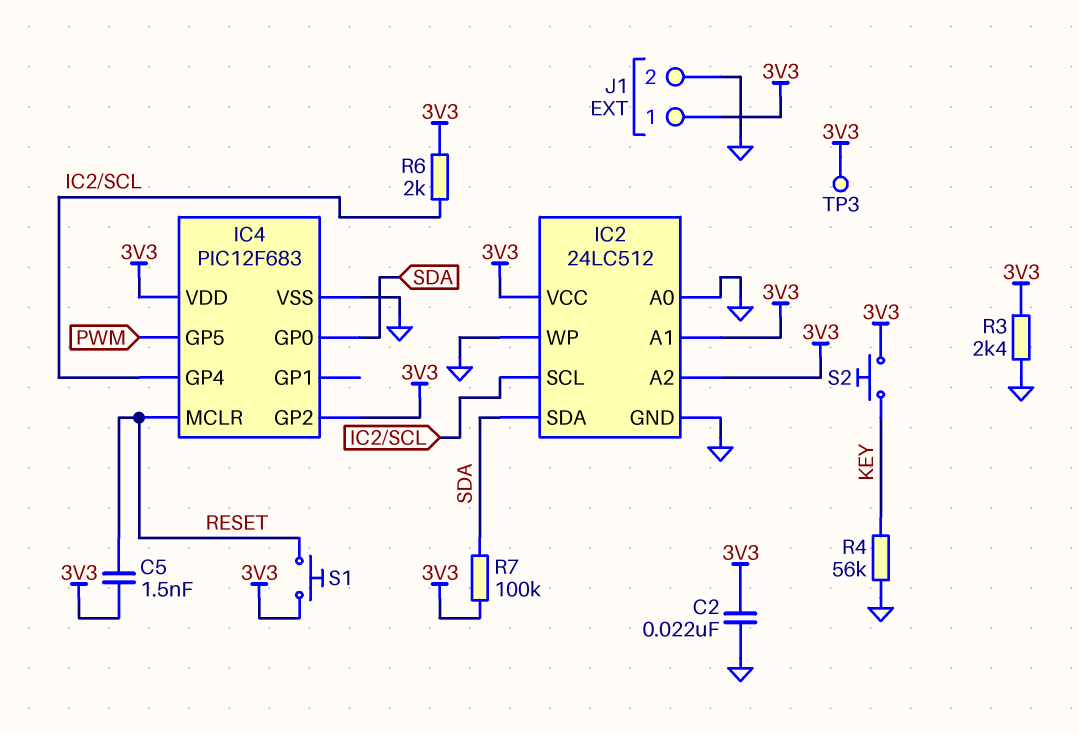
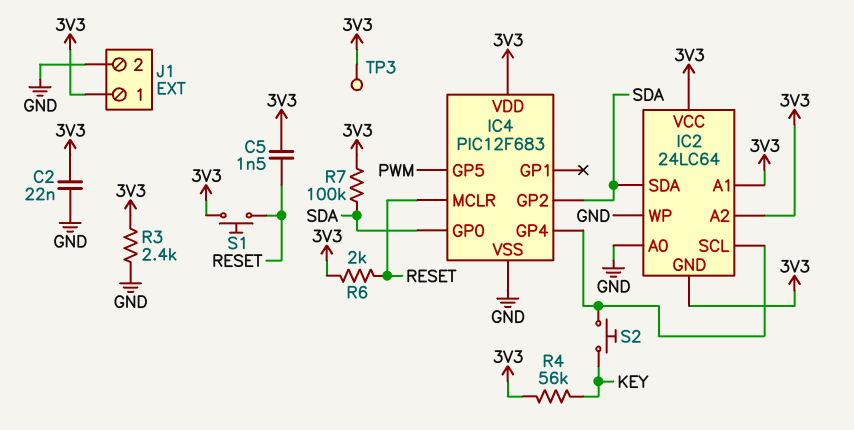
IC2: 24LC512 -> 24LC64
IC2 pin GND: GND -> 3V3
IC4 pin GP2: 3V3 -> SDA
R4: 56k (GND, KEY) -> 56k (3V3, KEY)
R6: 2k (3V3, IC2/SCL) -> 2k (3V3, RESET)
S2: button (3V3, KEY) -> button (IC2/SCL, KEY)

